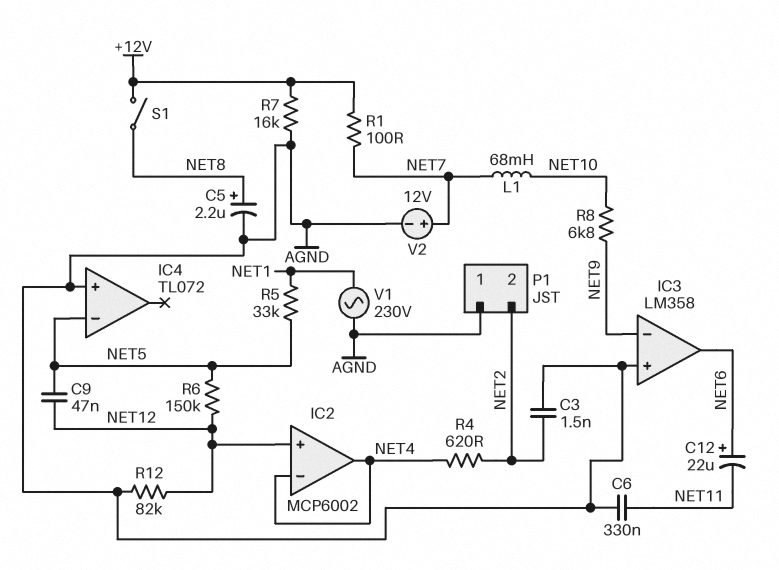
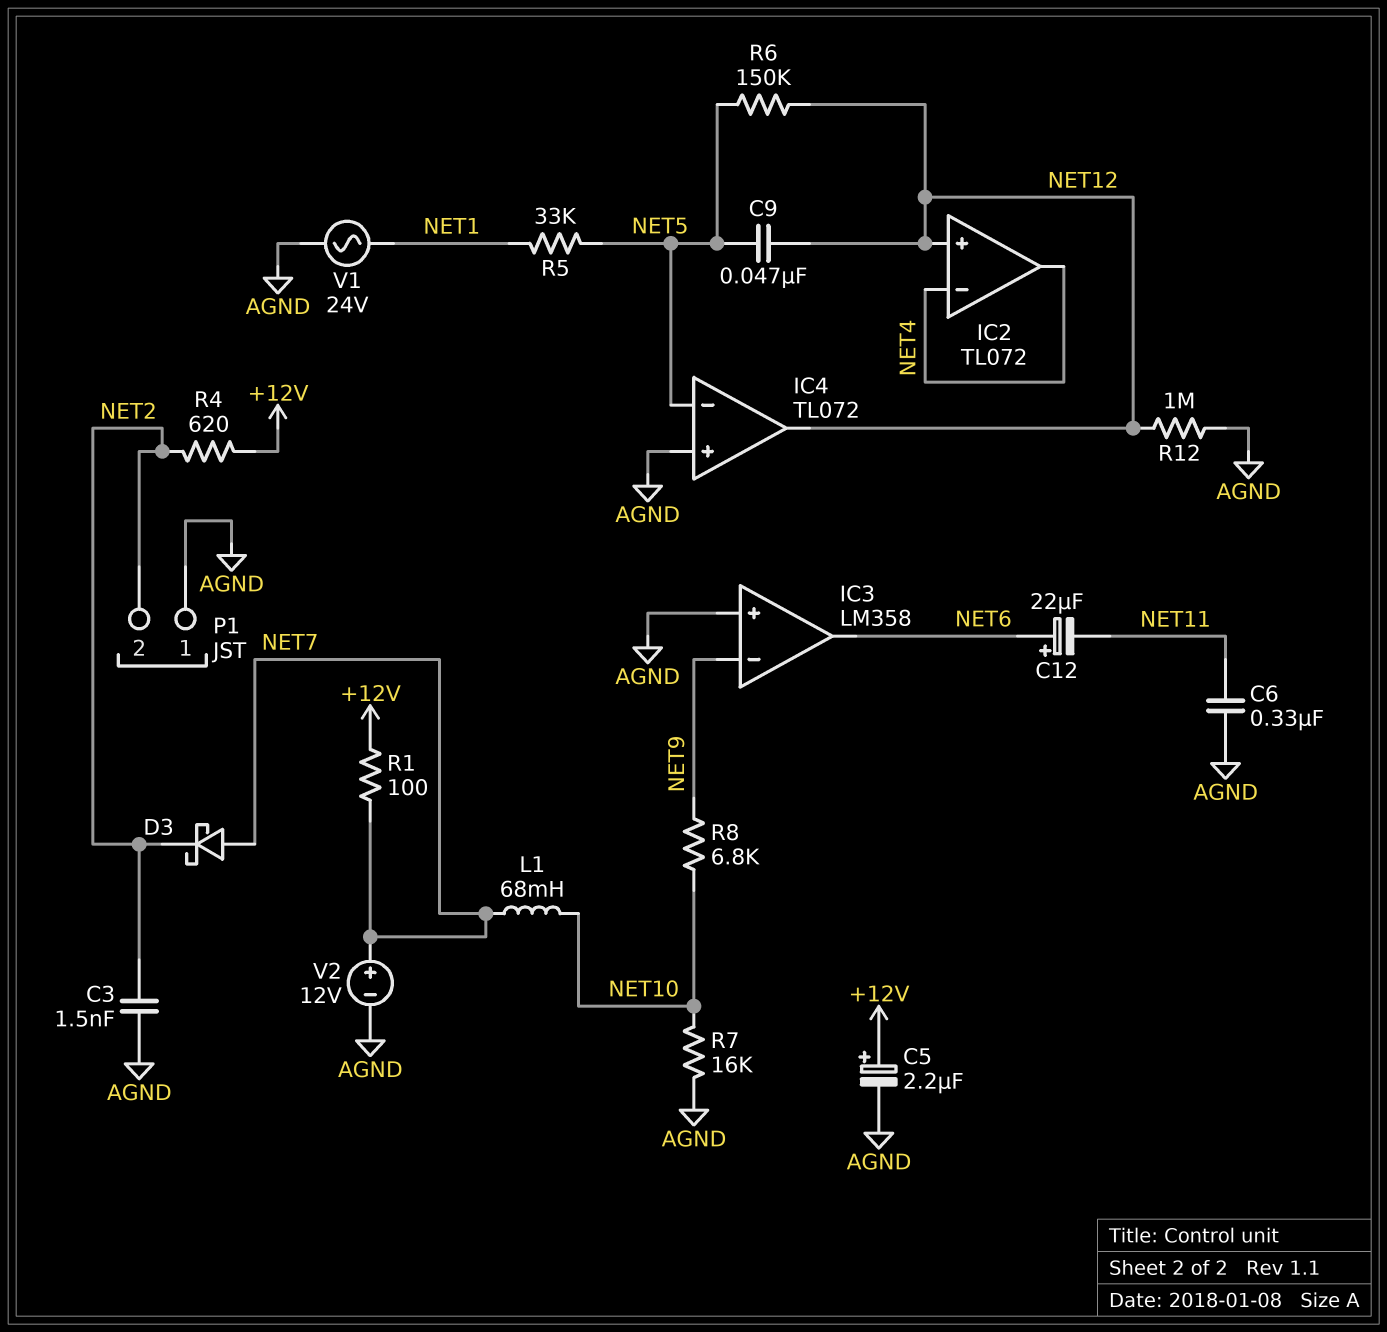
C5: 2.2uF (plus NET8, minus AGND) -> 2.2uF (plus +12V, minus AGND)
D3: none -> schottky (A NET7, K NET2)
IC2: MCP6002 -> TL072
IC4 pin out: none -> NET12
R4: 620 (NET2, NET4) -> 620 (+12V, NET2)
R7: 16k (+12V, AGND) -> 16k (AGND, NET10)
R12: 82k (AGND, NET12) -> 1M (AGND, NET12)
S1: switch (+12V, NET8) -> none
V1: AC 230V (AGND, NET1) -> AC 24V (AGND, NET1)

